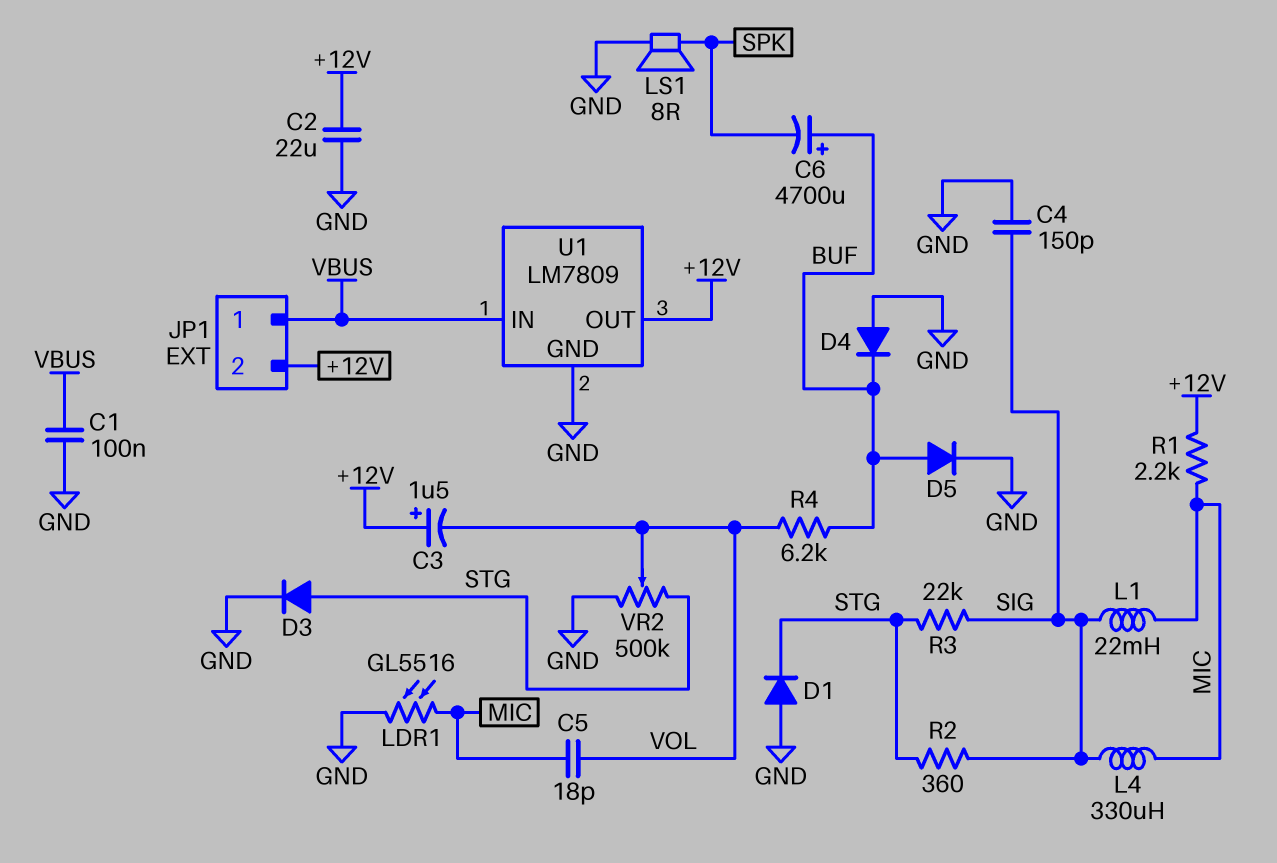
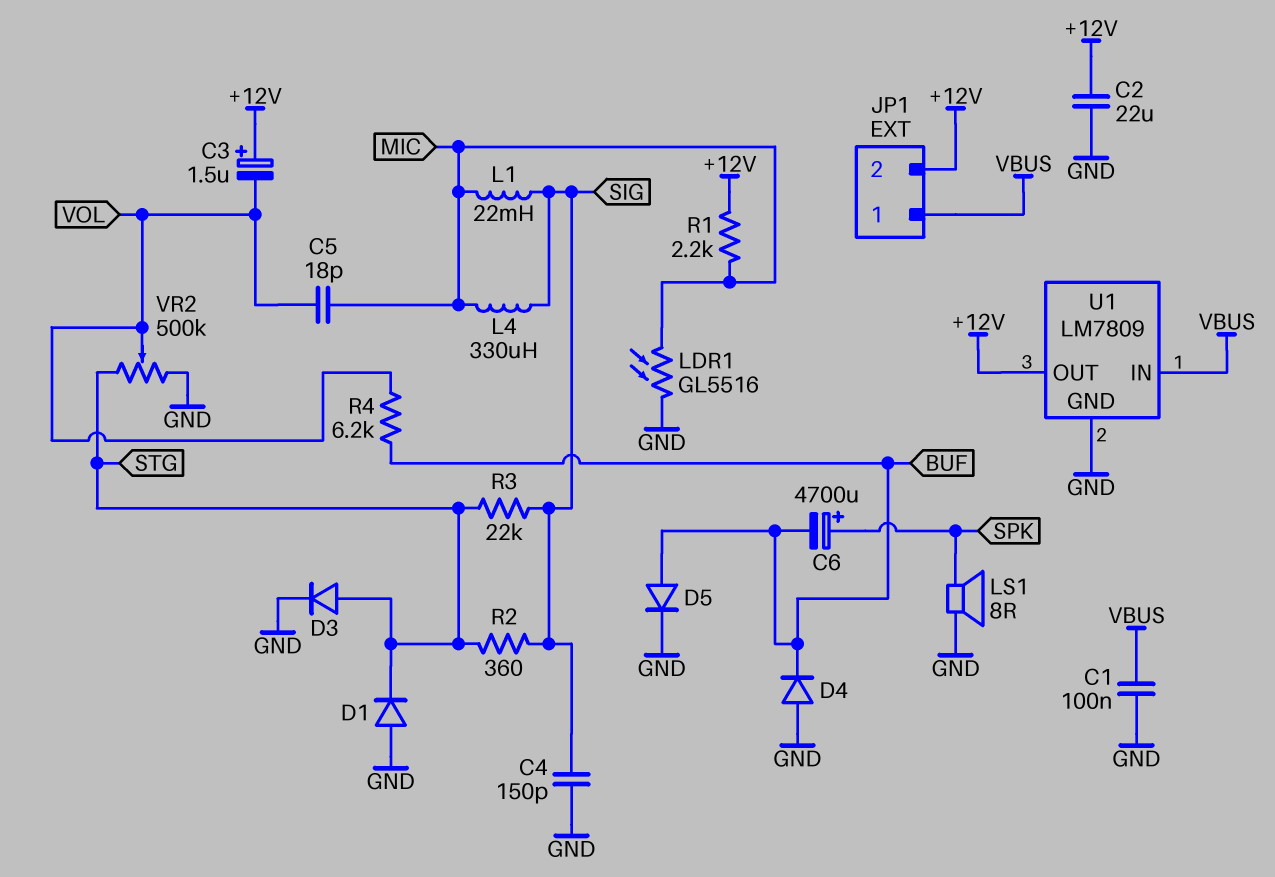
C6: 4700uF (plus BUF, minus SPK) -> 4700uF (plus SPK, minus BUF)

